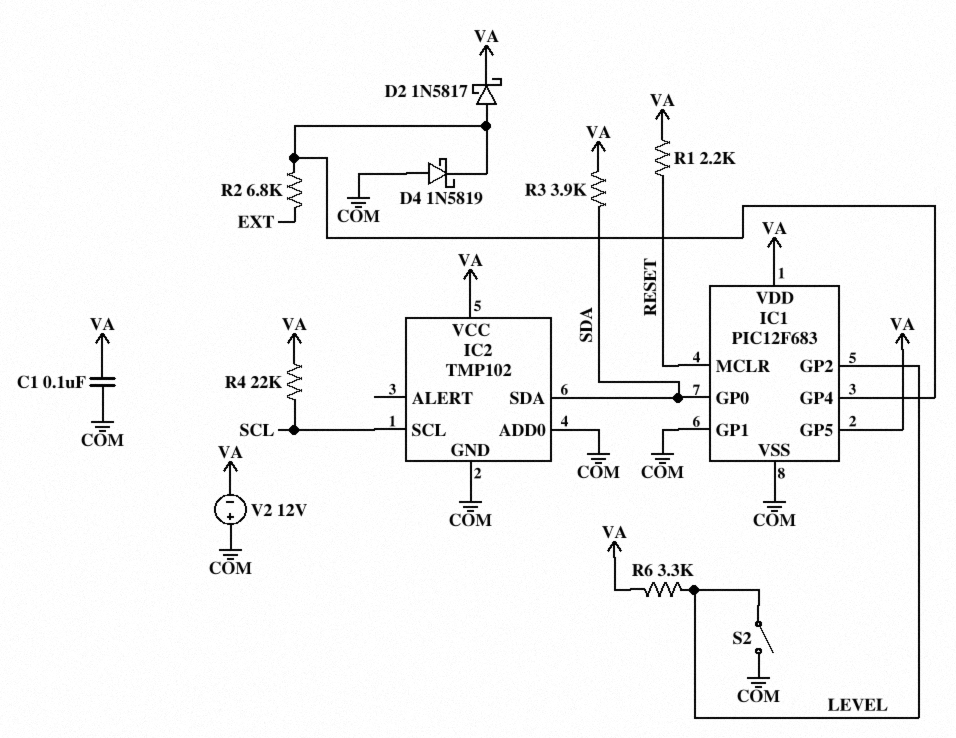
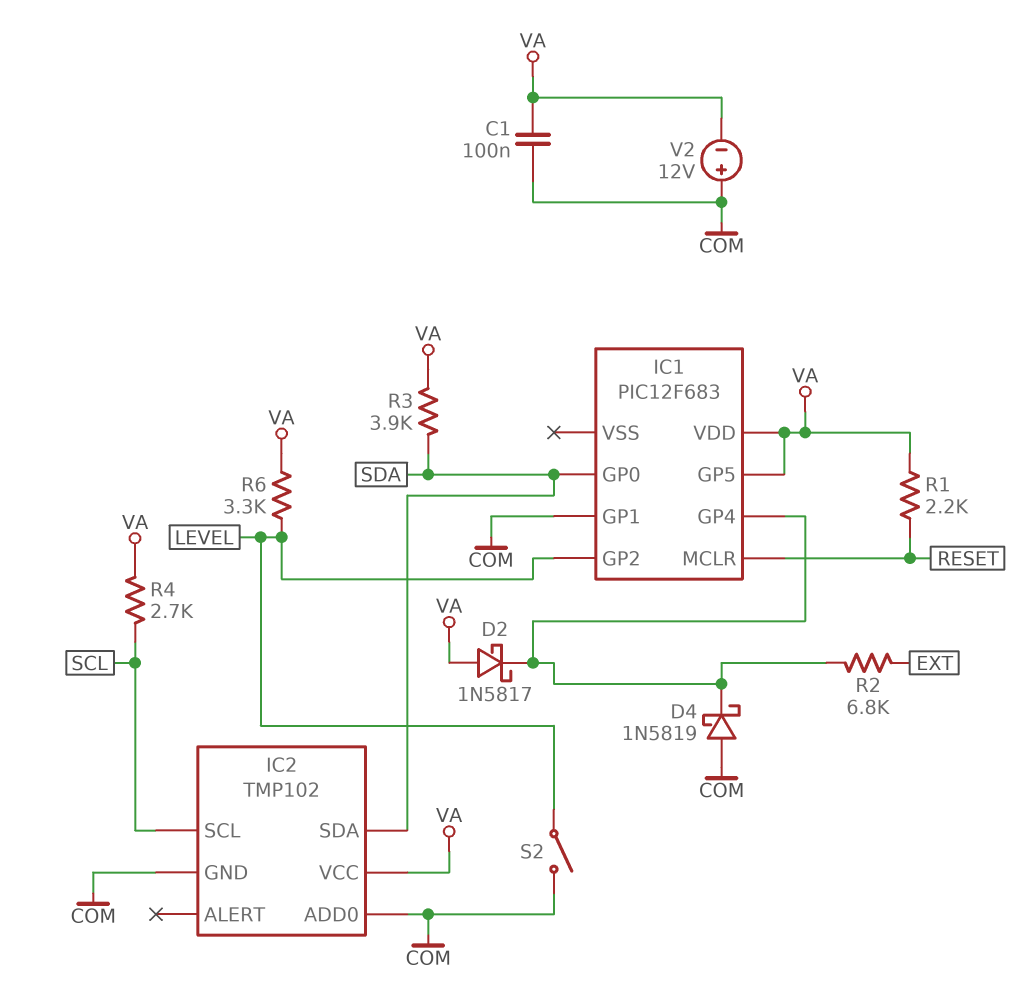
D2: schottky 1N5817 (A IC1/GP4, K VA) -> schottky 1N5817 (A VA, K IC1/GP4)
IC1 pin VSS: COM -> none
R4: 22k (SCL, VA) -> 2.7k (SCL, VA)

